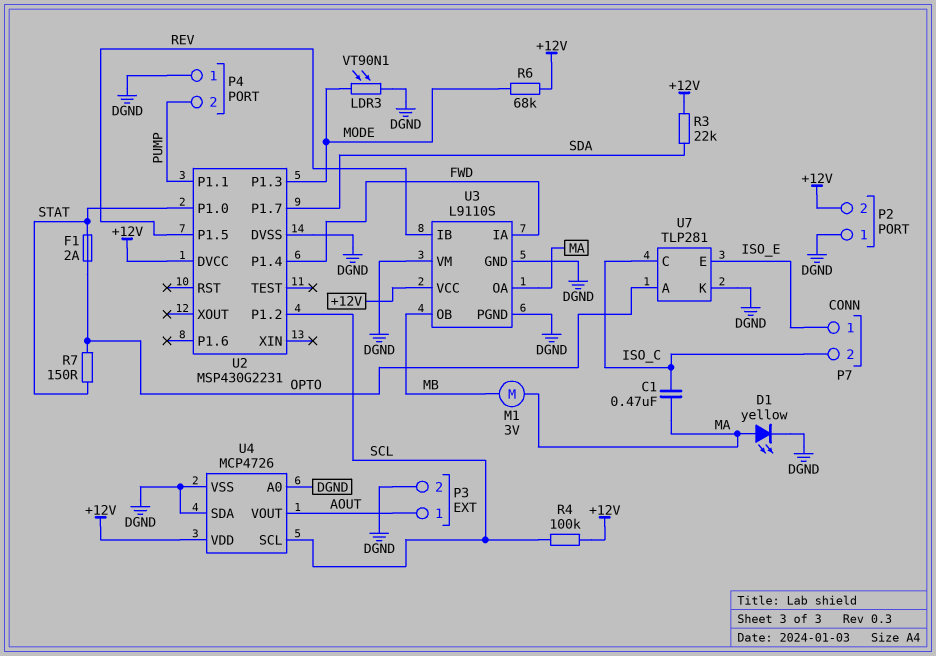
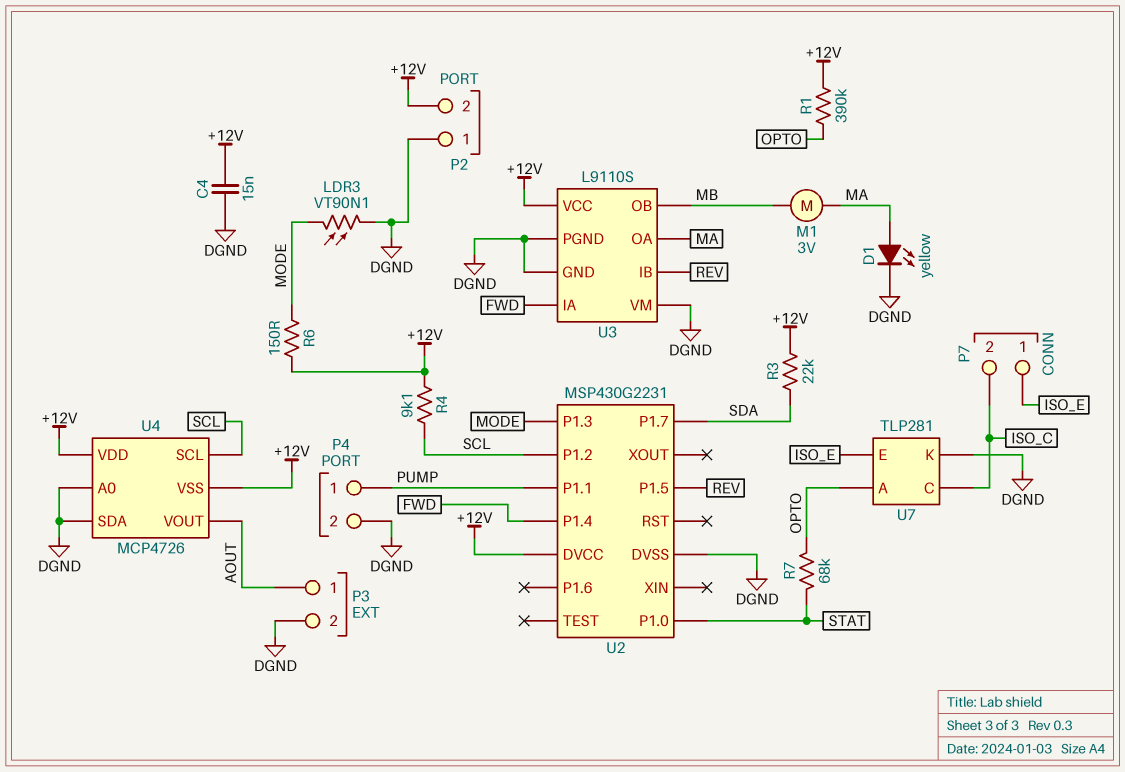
C1: 470nF (ISO_C, MA) -> none
C4: none -> 15nF (+12V, DGND)
F1: 2A (OPTO, STAT) -> none
P4 pin 1: DGND -> PUMP
P4 pin 2: PUMP -> DGND
R1: none -> 390k (+12V, OPTO)
R4: 100k (+12V, SCL) -> 9.1k (+12V, SCL)
R6: 68k (+12V, MODE) -> 150 (+12V, MODE)
R7: 150 (OPTO, STAT) -> 68k (OPTO, STAT)
U4 pin VSS: DGND -> +12V

